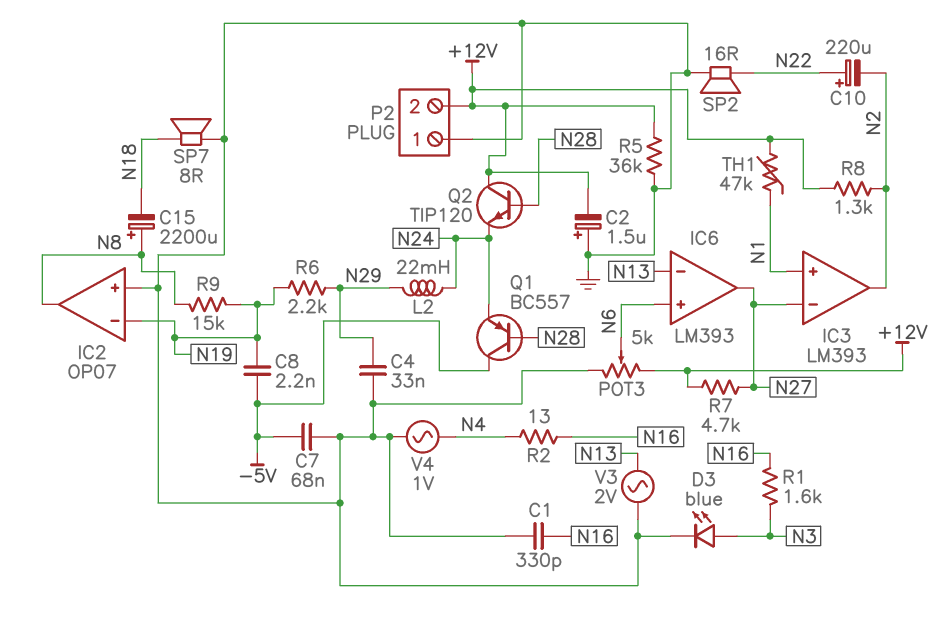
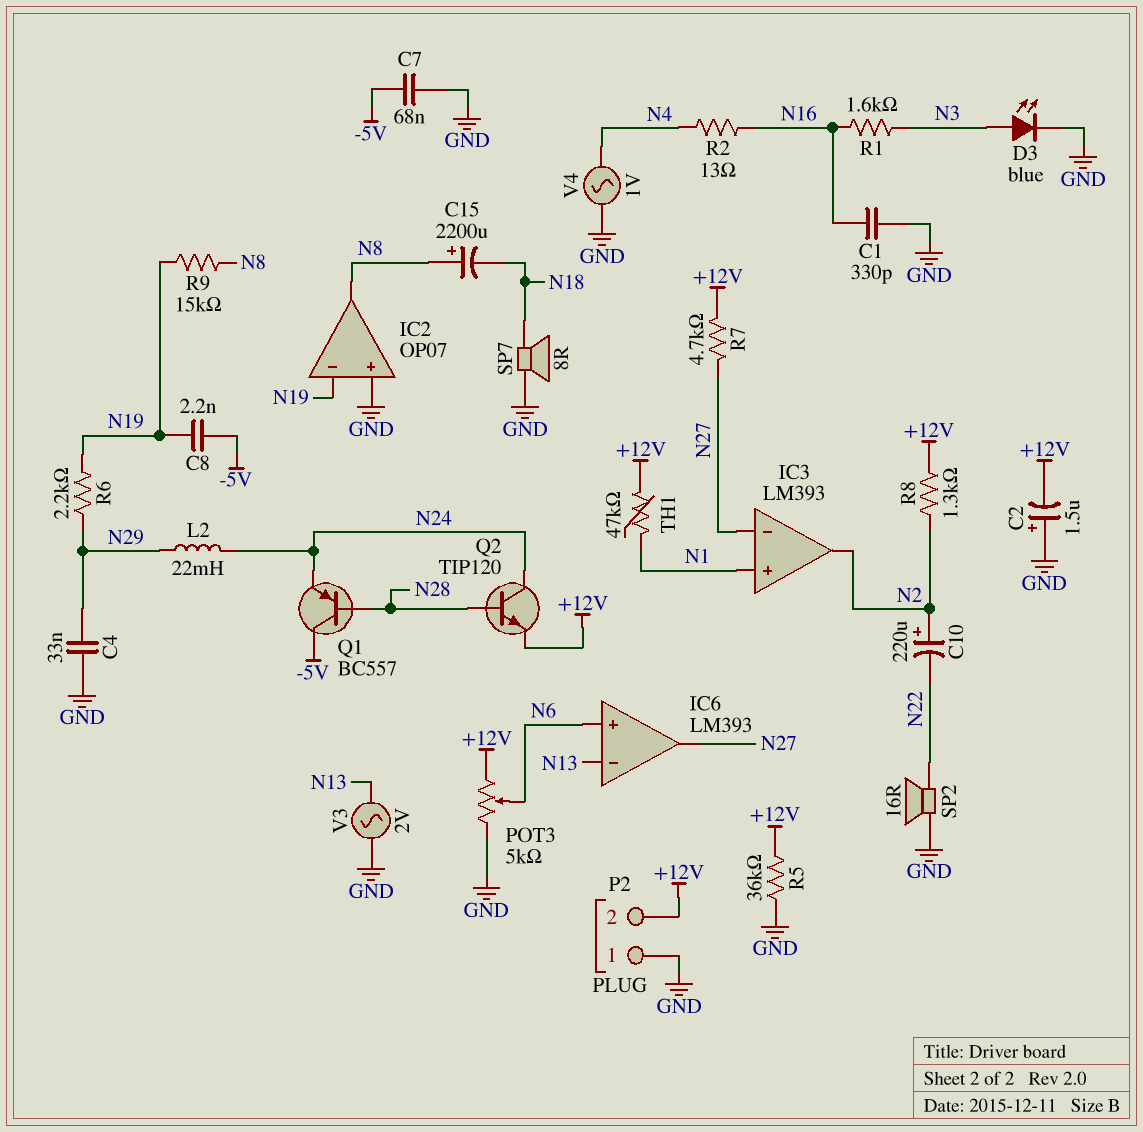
C10: 220uF (plus N22, minus N2) -> 220uF (plus N2, minus N22)
Q2: NPN TIP120 (B N28, C +12V, E N24) -> NPN TIP120 (B N28, C N24, E +12V)

